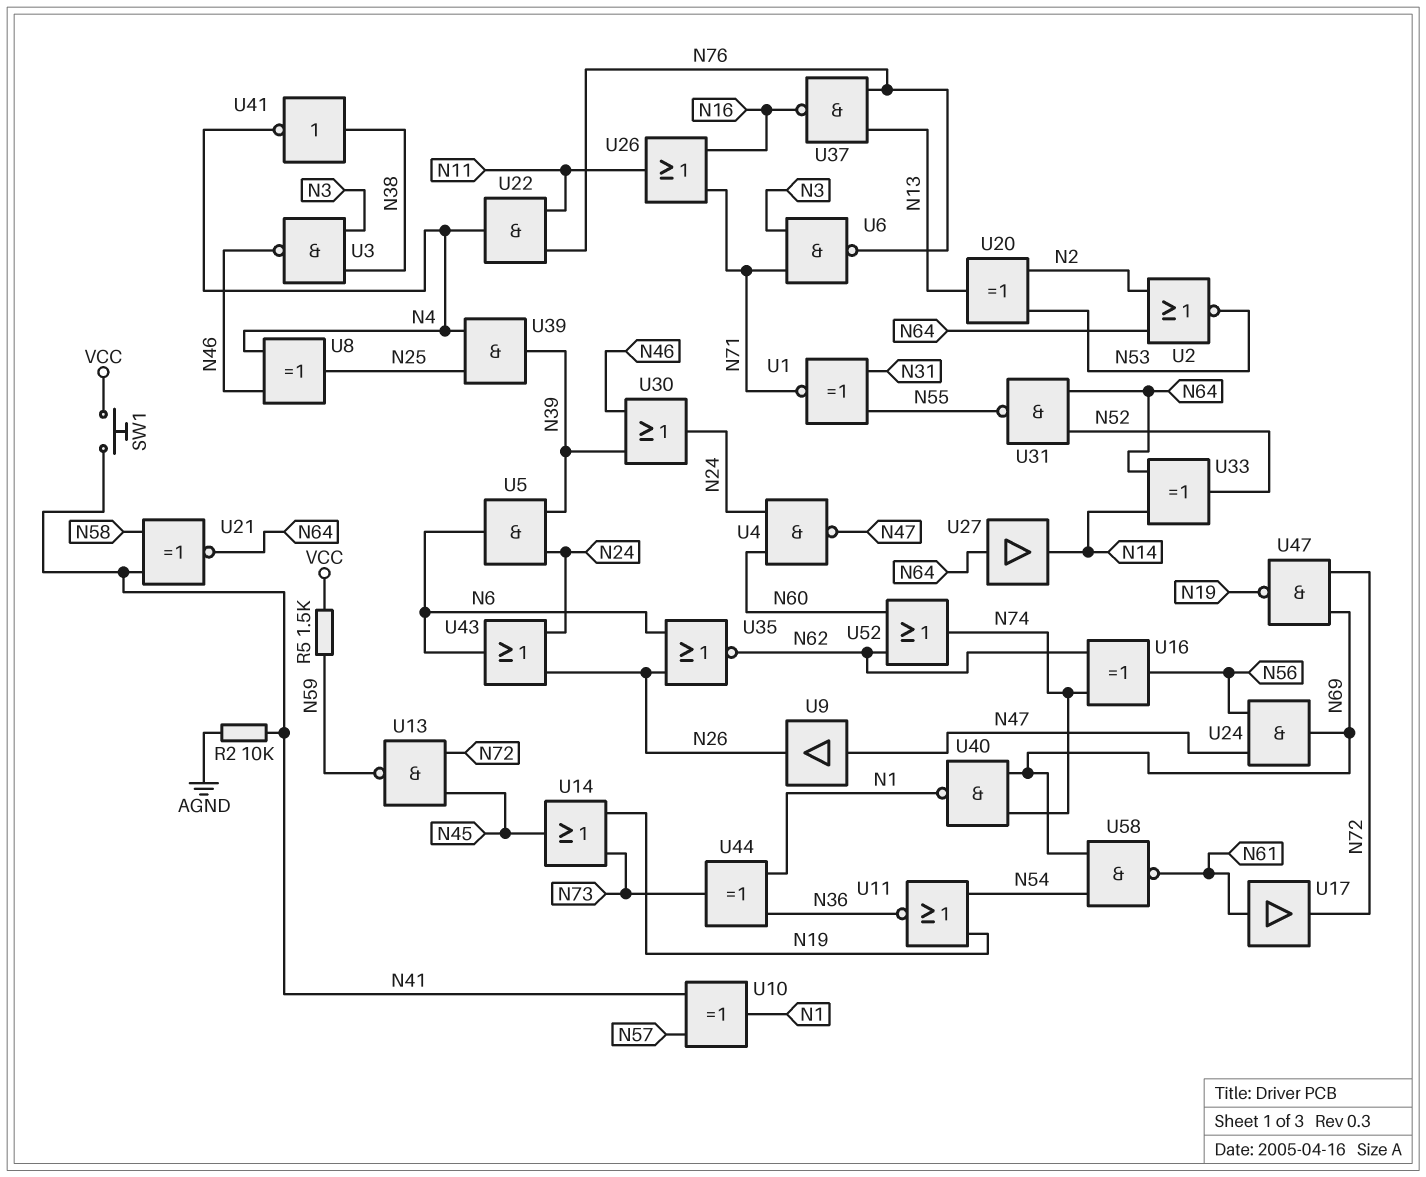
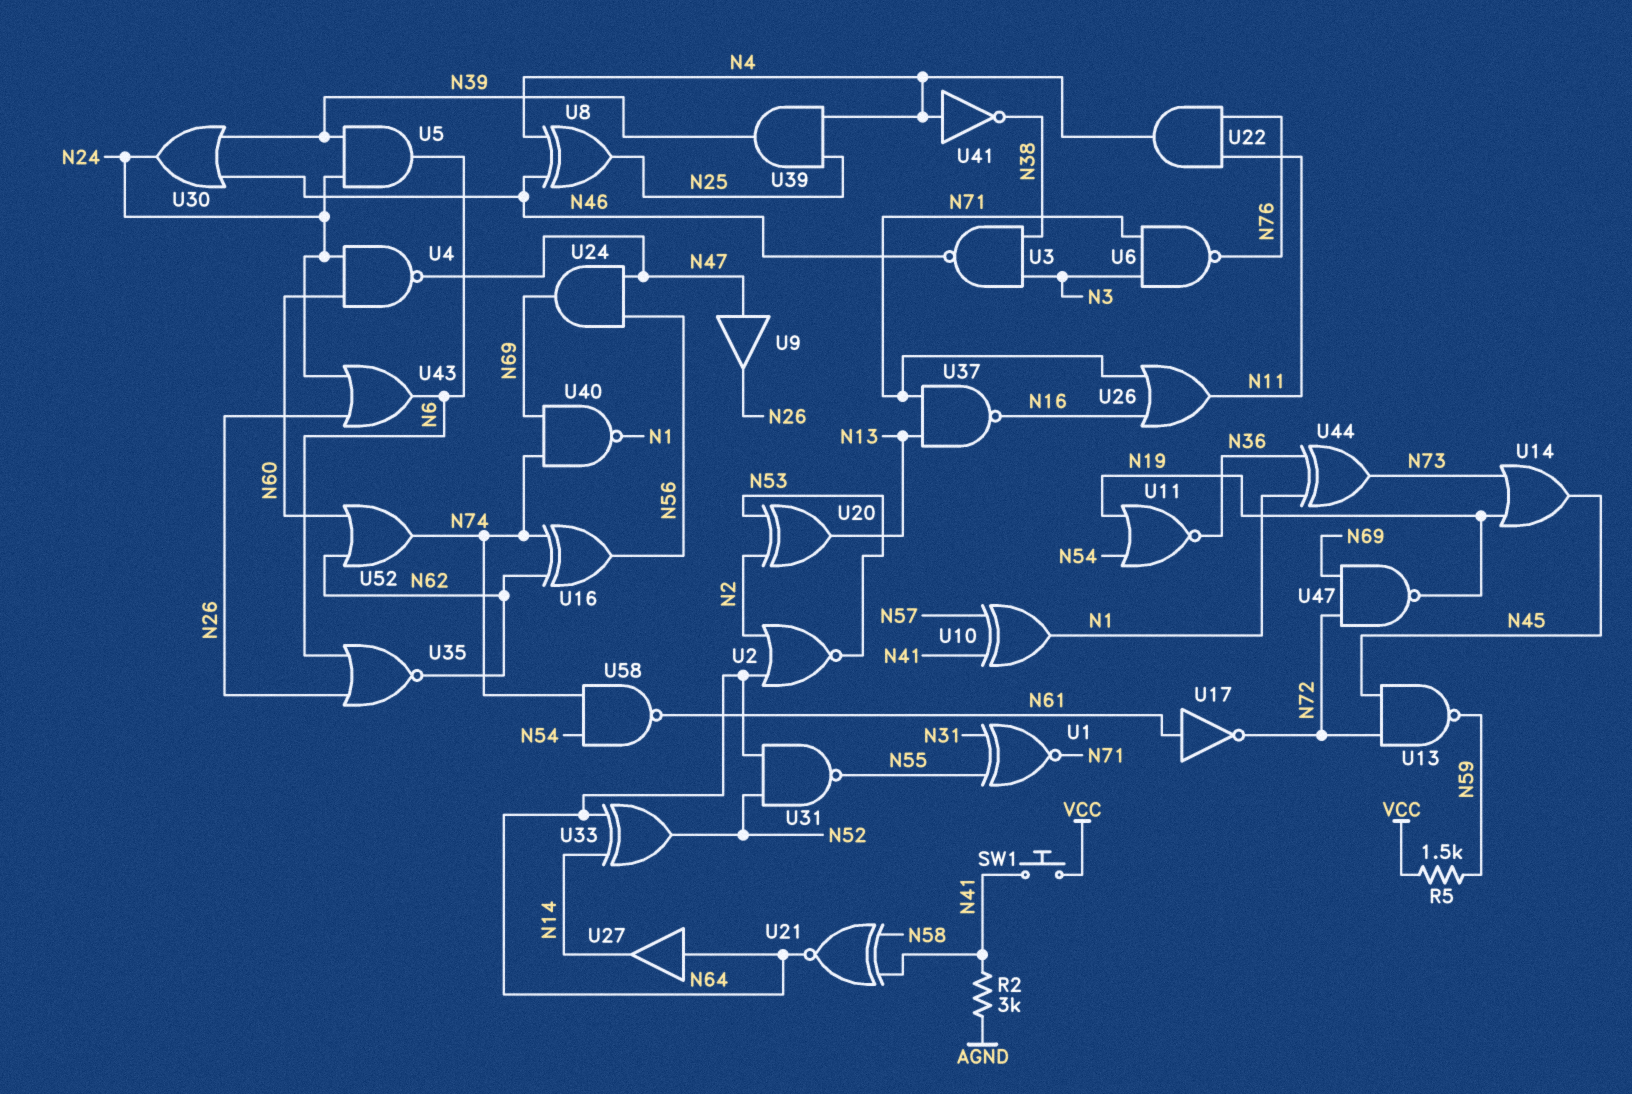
R2: 10k (AGND, N41) -> 3k (AGND, N41)
U17: buffer (in N61, out N72) -> NOT (in N61, out N72)
U37: NAND (in N13, in N76, out N16) -> NAND (in N13, in N71, out N16)
U41: NOT (in N38, out N4) -> NOT (in N4, out N38)
U58: NAND (in N54, in N69, out N61) -> NAND (in N54, in N74, out N61)

